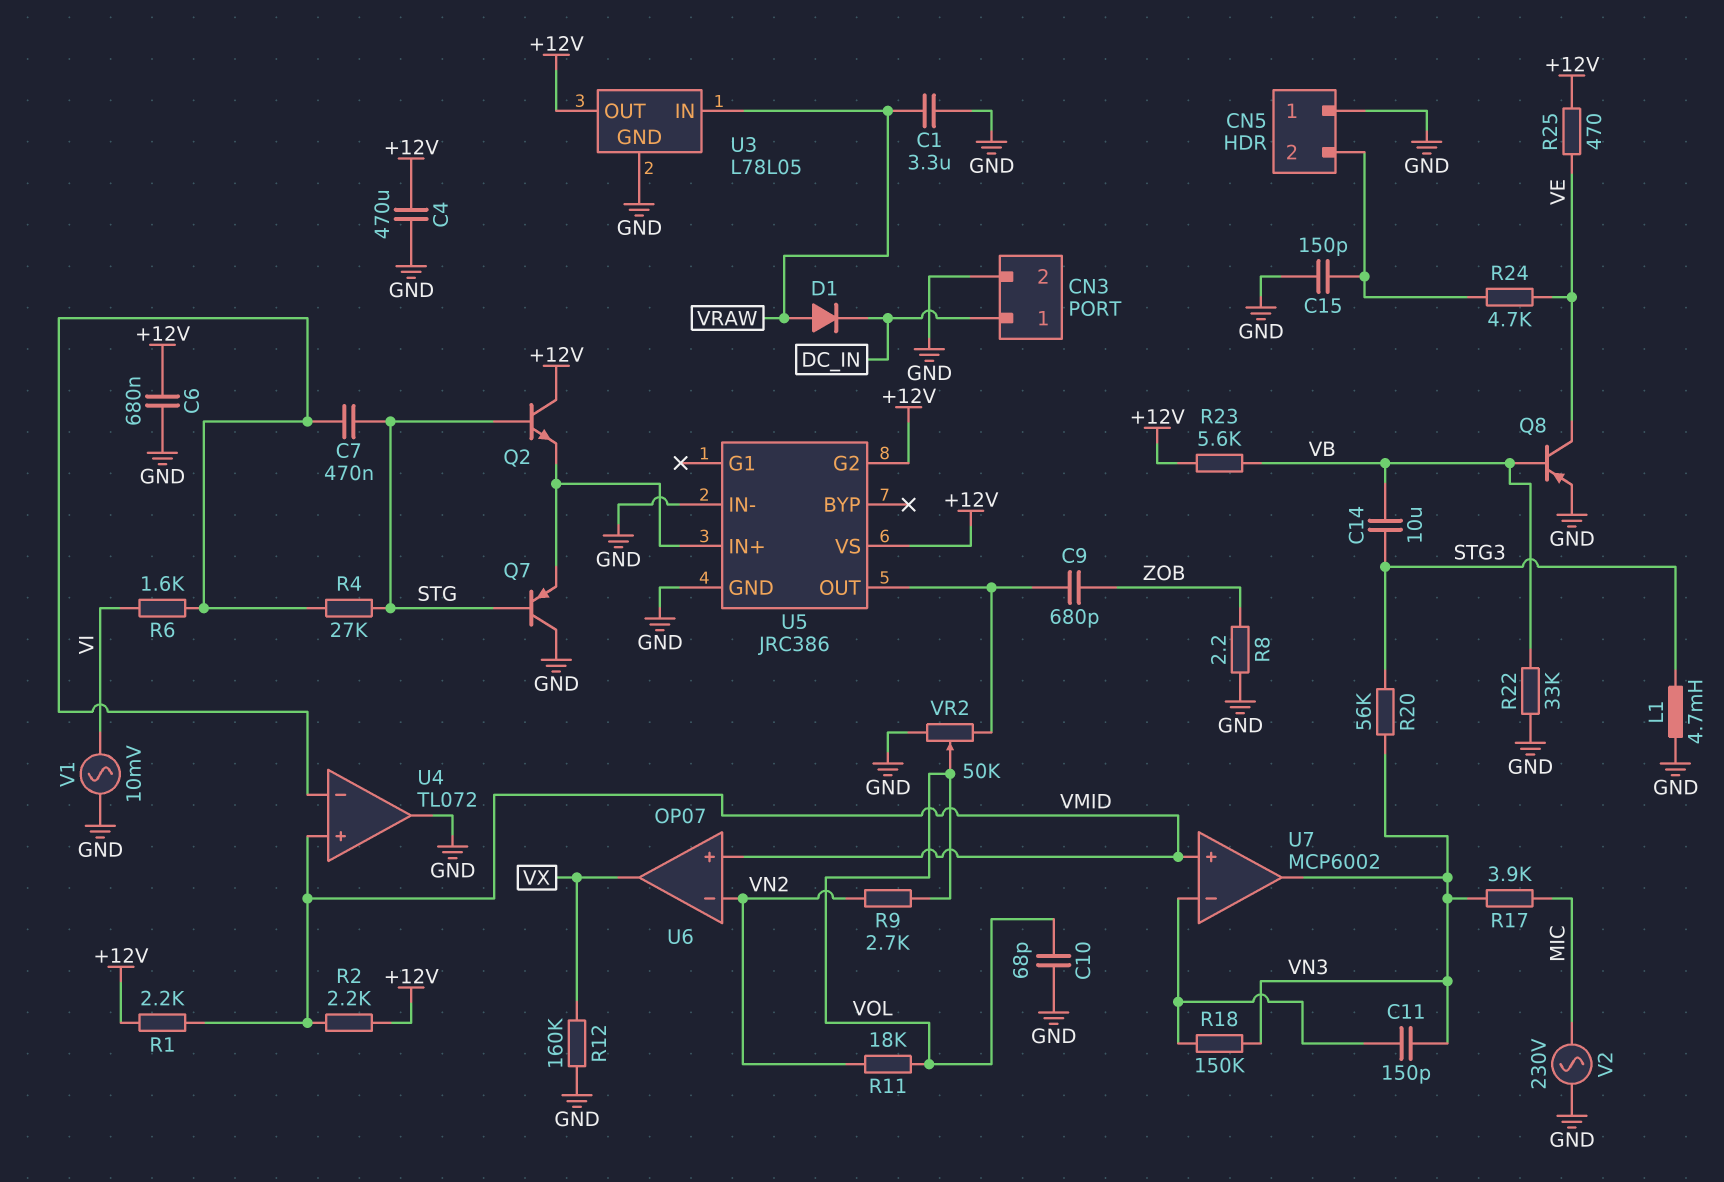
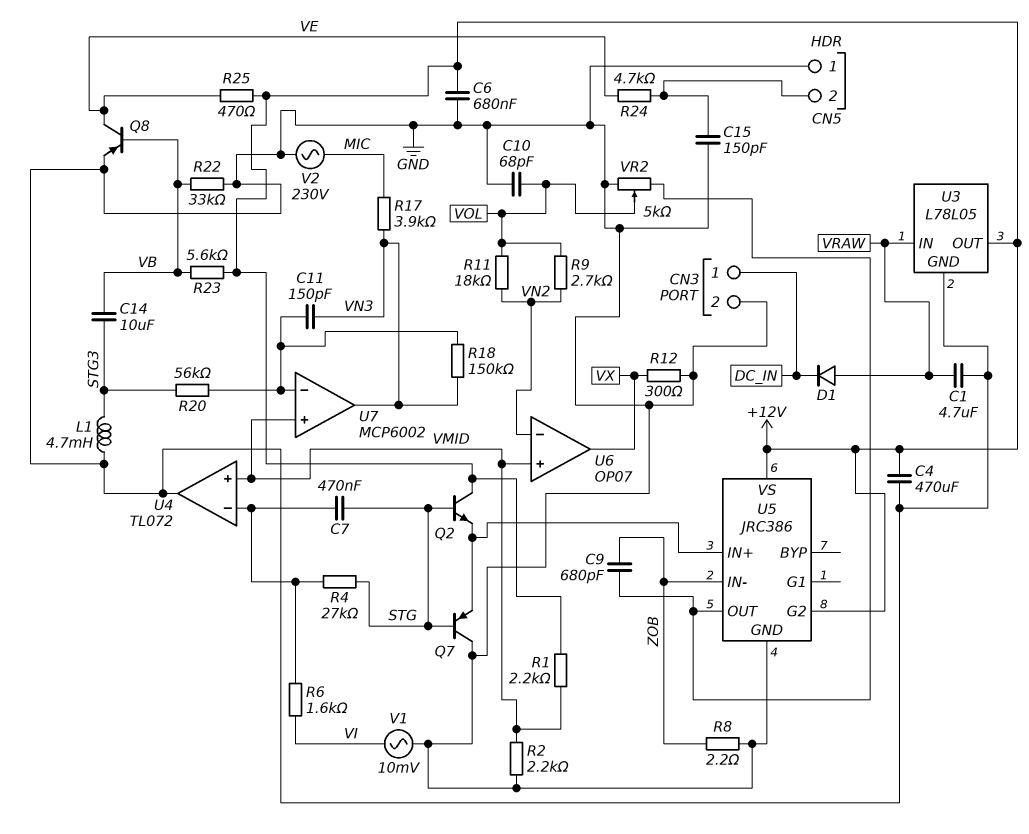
C1: 3.3uF (GND, VRAW) -> 4.7uF (GND, VRAW)
R2: 2.2k (+12V, VMID) -> 2.2k (GND, VMID)
R12: 160k (GND, VX) -> 300 (GND, VX)
R20: 56k (STG3, VN3) -> 56k (STG3, U7/in-)
U5 pin IN-: GND -> ZOB
VR2: 50k (GND, U5/OUT, wiper VOL) -> 5k (GND, U5/OUT, wiper VOL)

